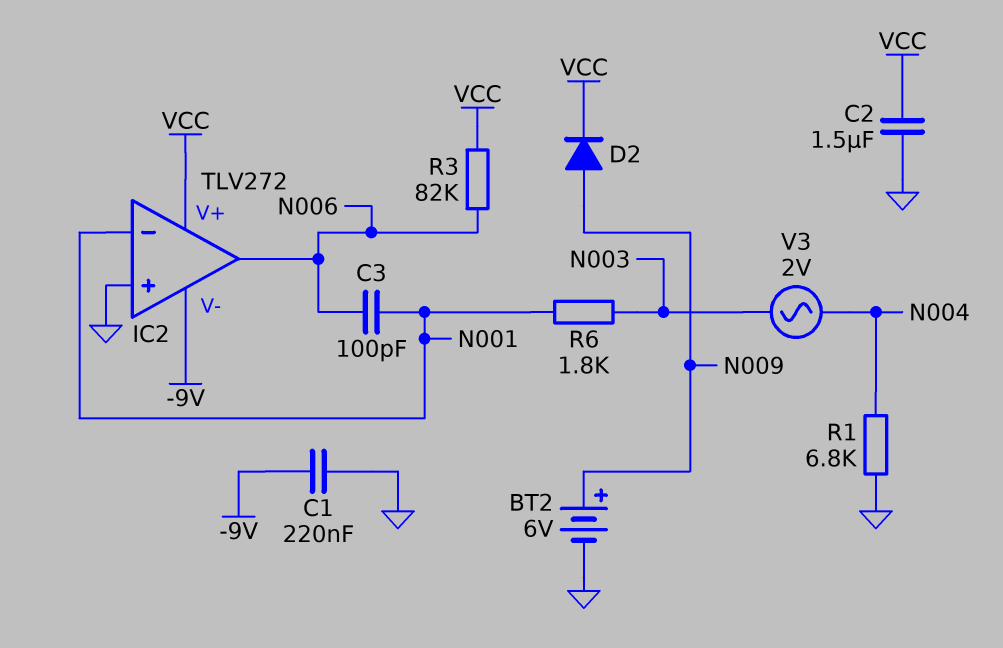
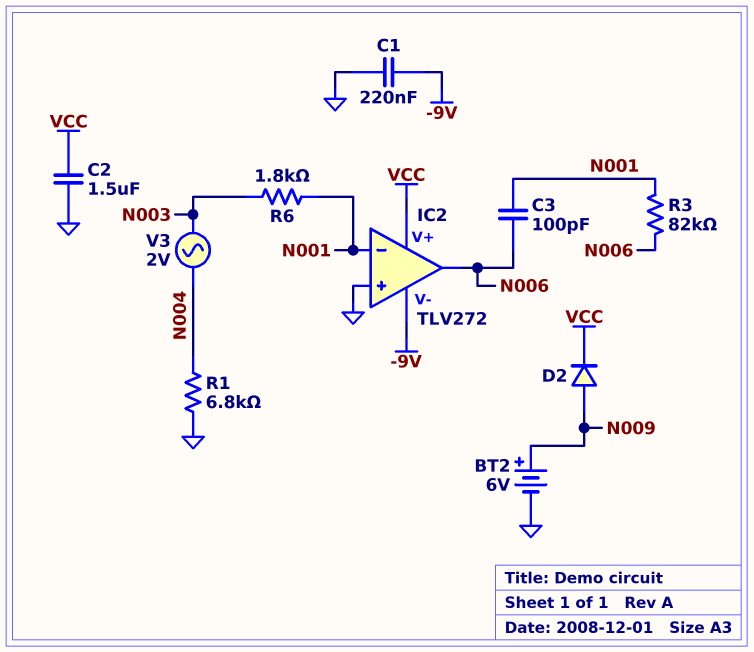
R3: 82k (N006, VCC) -> 82k (N001, N006)

